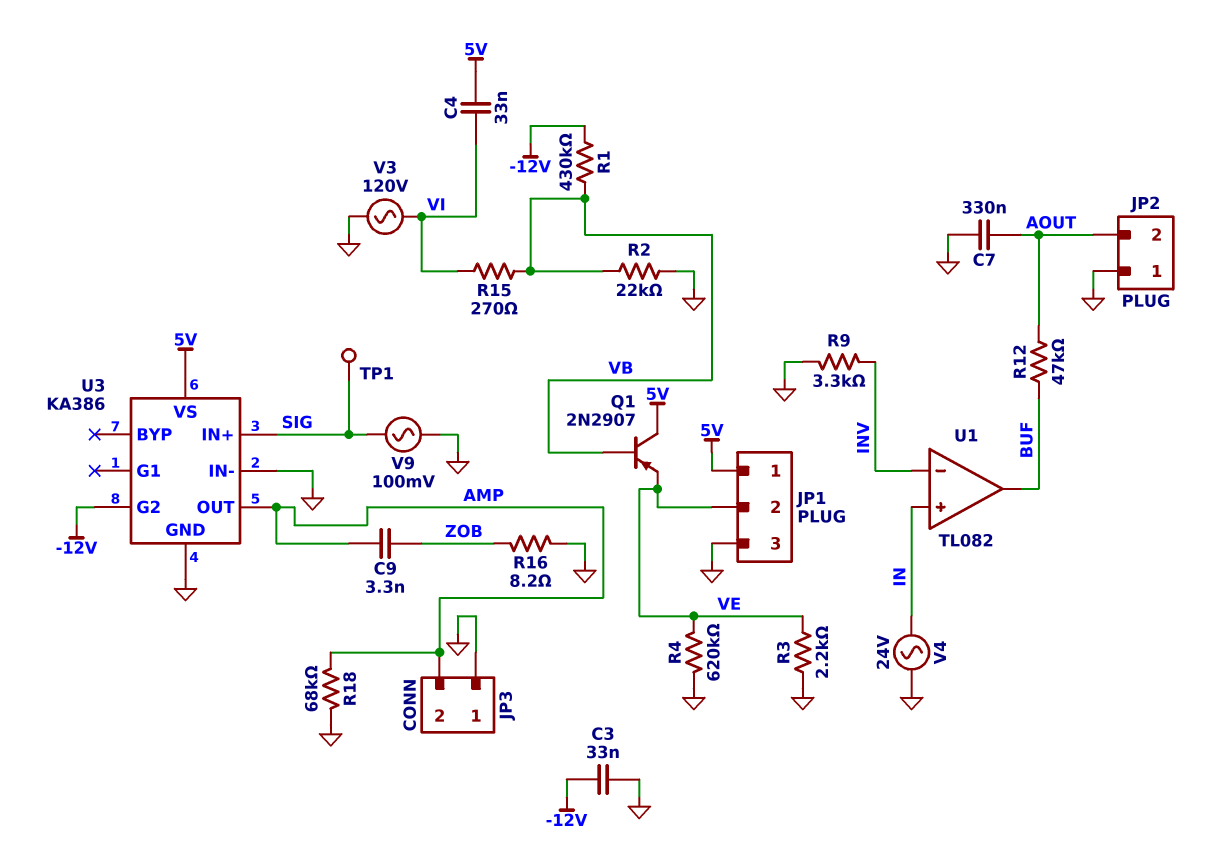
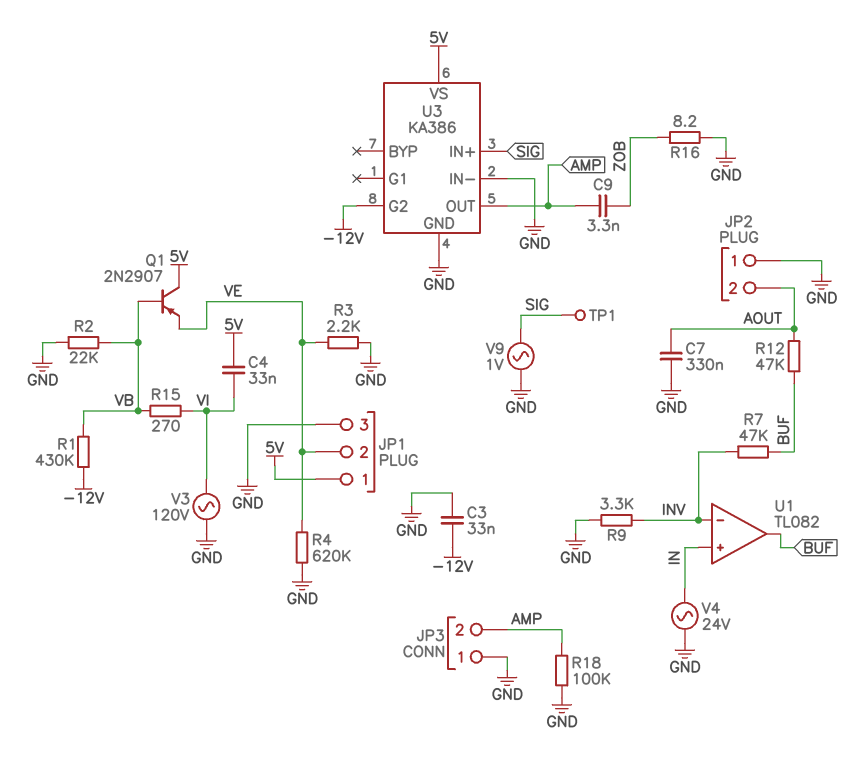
R7: none -> 47k (BUF, INV)
R18: 68k (AMP, GND) -> 100k (AMP, GND)
V9: AC 100mV (GND, SIG) -> AC 1V (GND, SIG)

